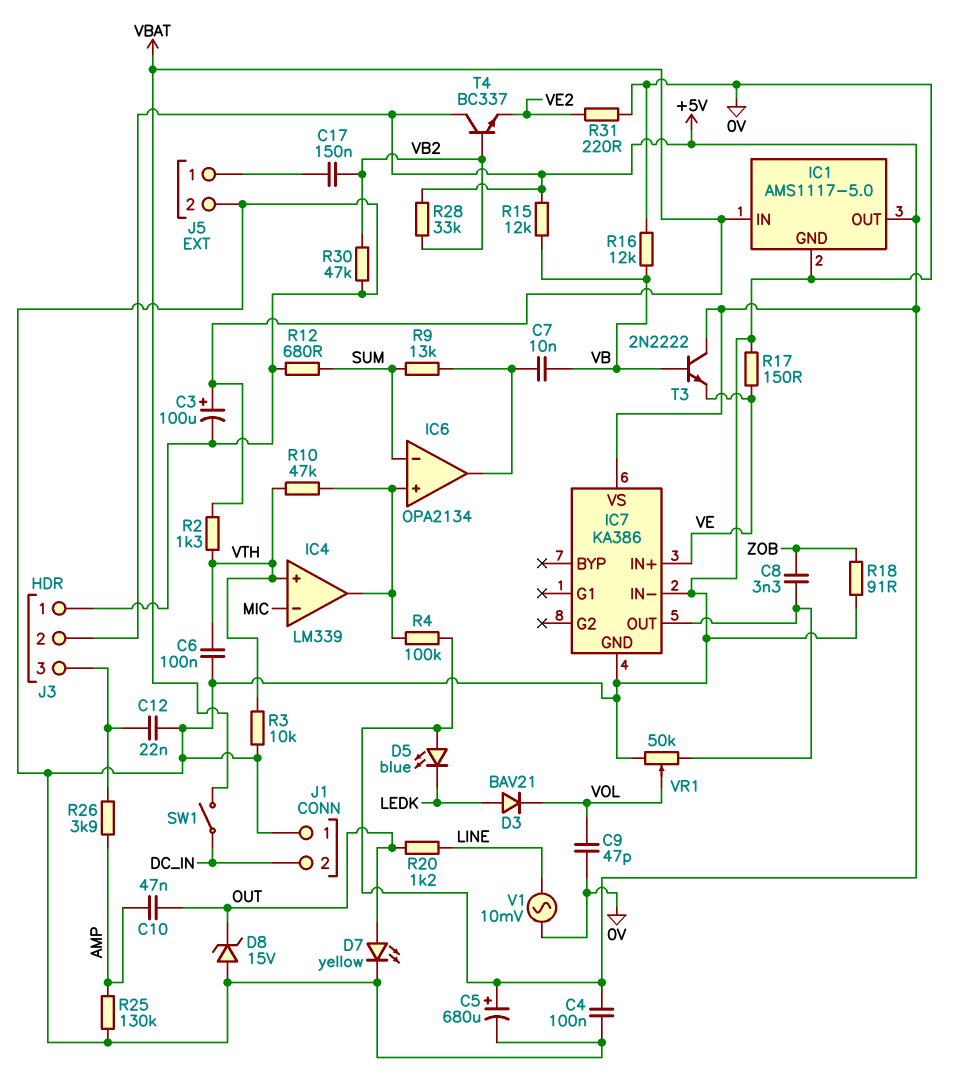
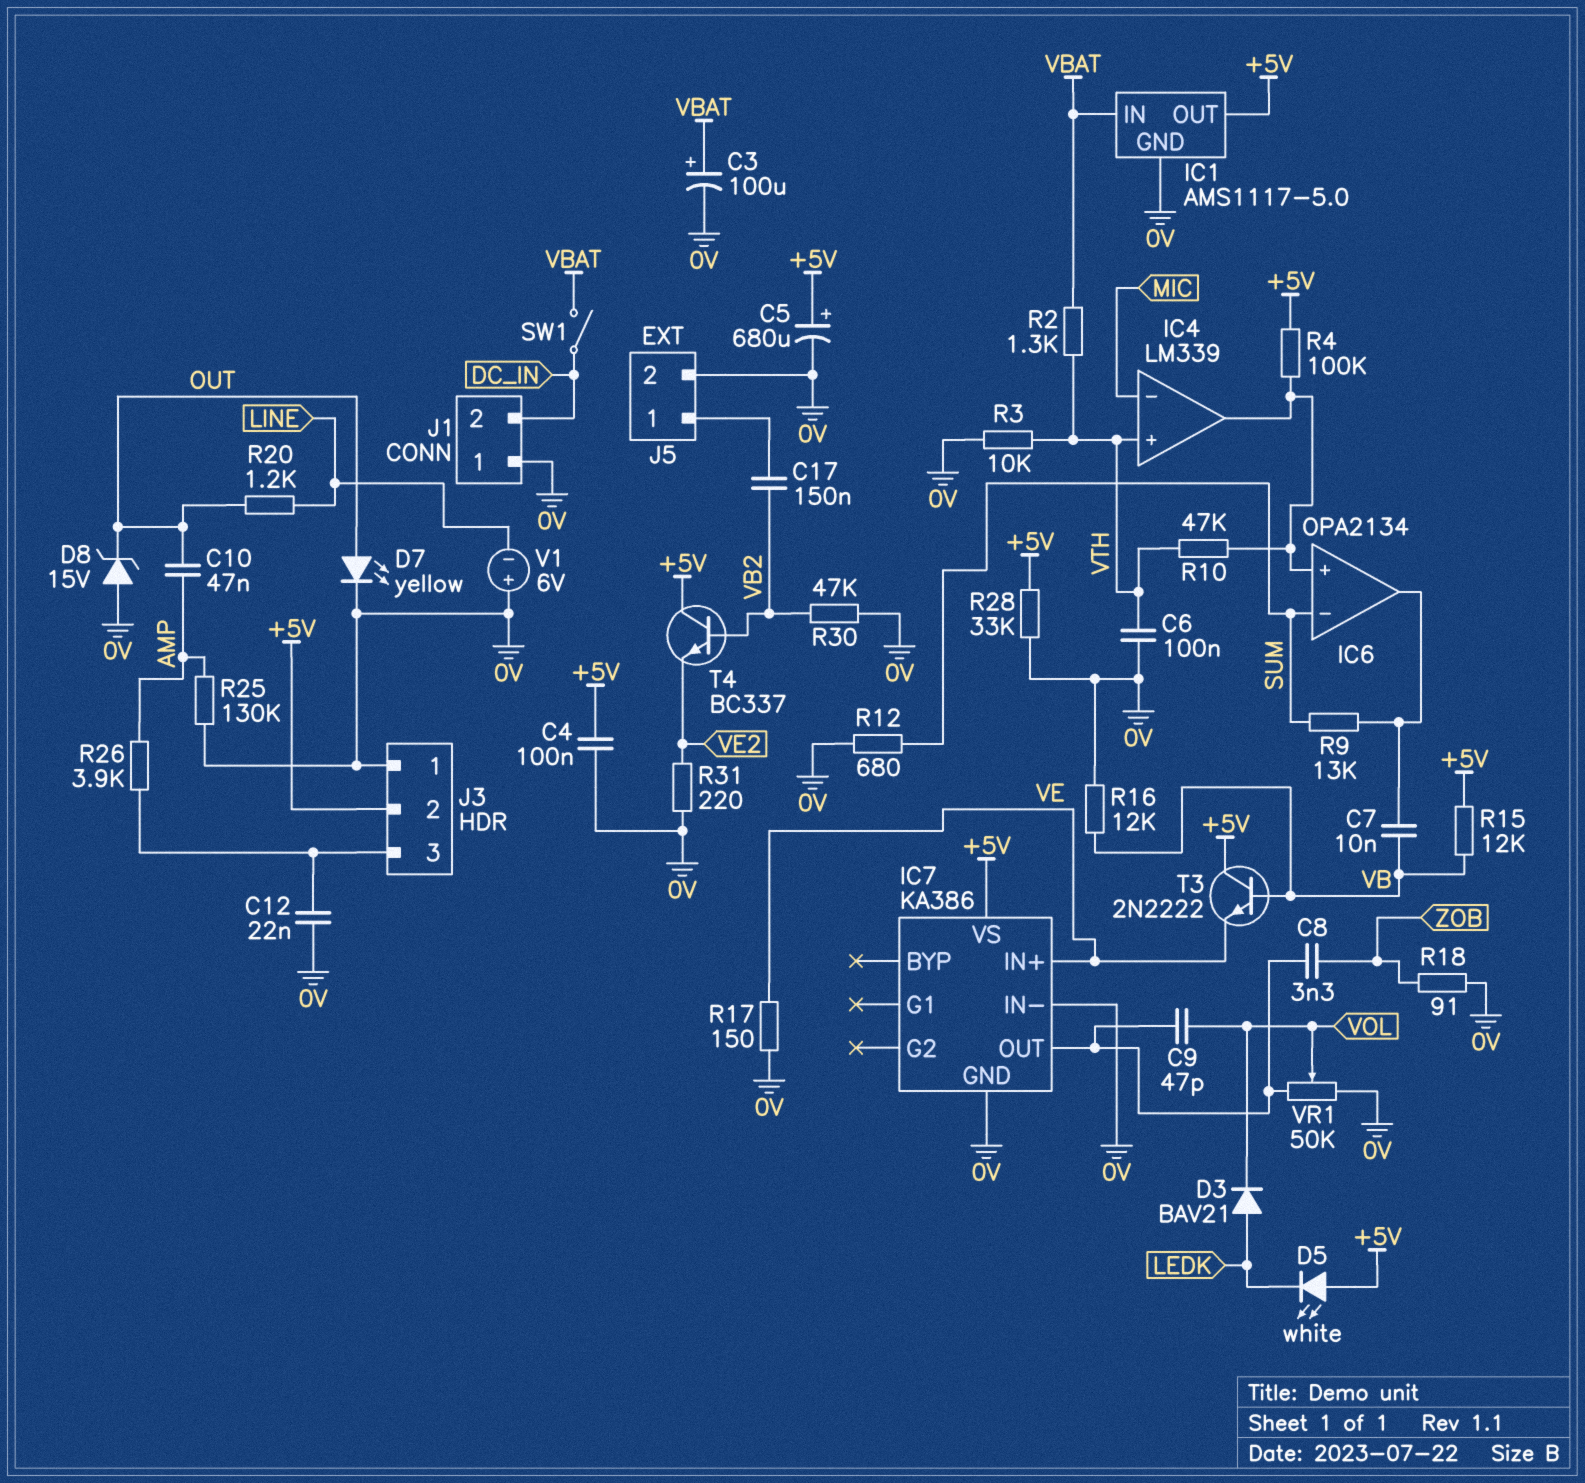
C9: 47pF (0V, VOL) -> 47pF (IC7/OUT, VOL)
D5: LED blue (A +5V, K LEDK) -> LED white (A +5V, K LEDK)
R28: 33k (+5V, VB2) -> 33k (+5V, 0V)
V1: AC 10mV (0V, LINE) -> 6V (plus 0V, minus LINE)

